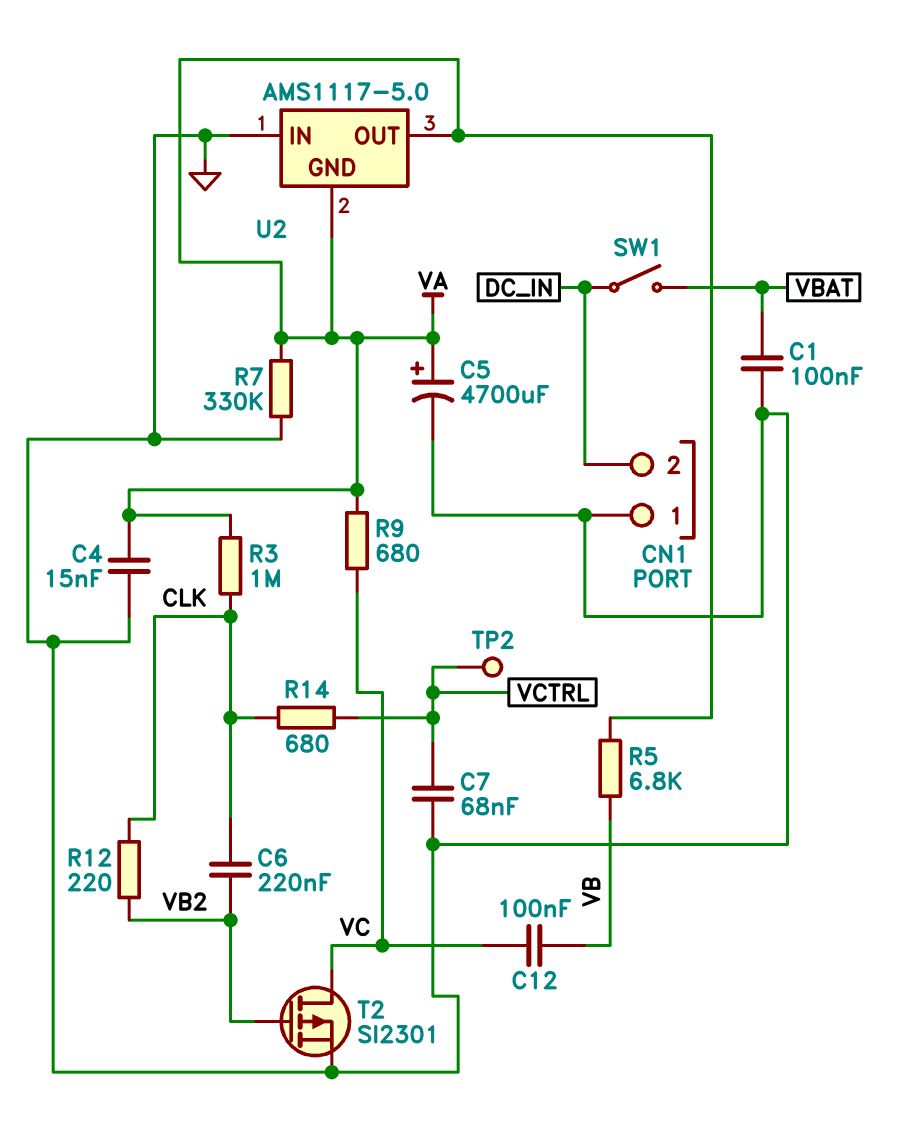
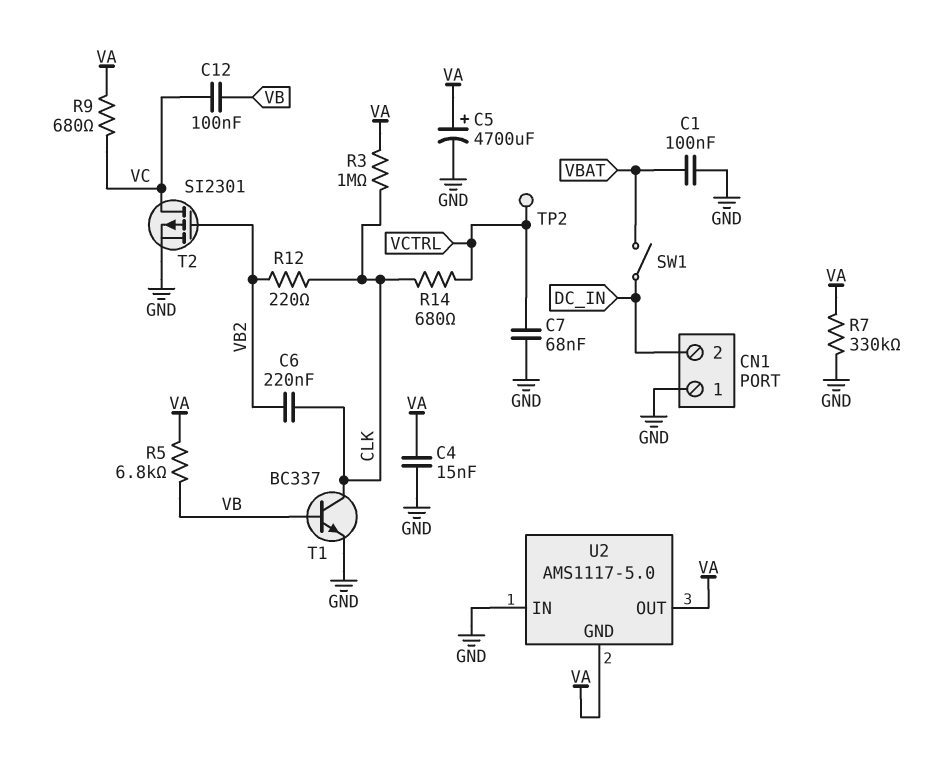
T1: none -> NPN BC337 (B VB, C CLK, E GND)

